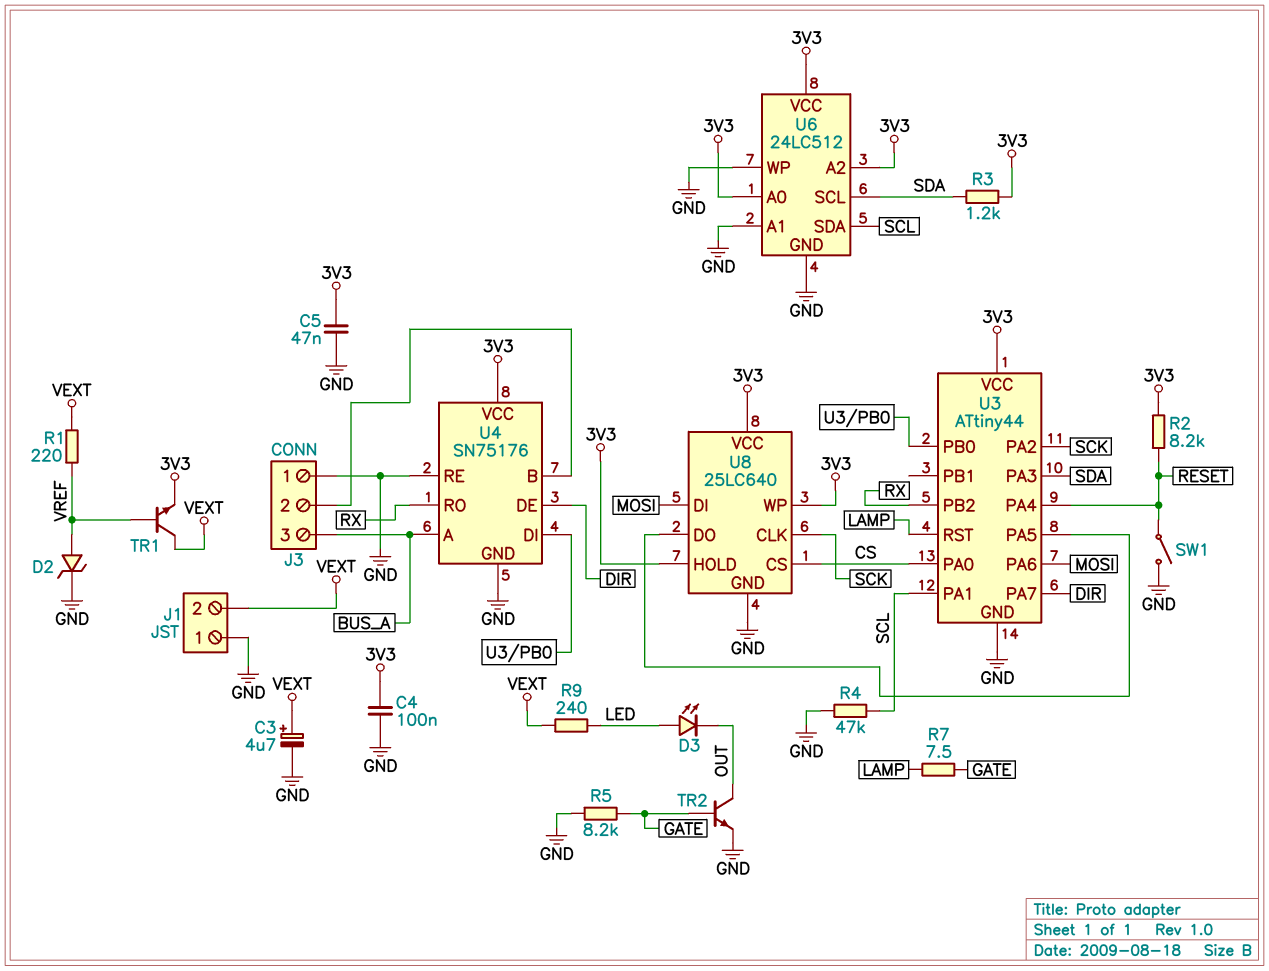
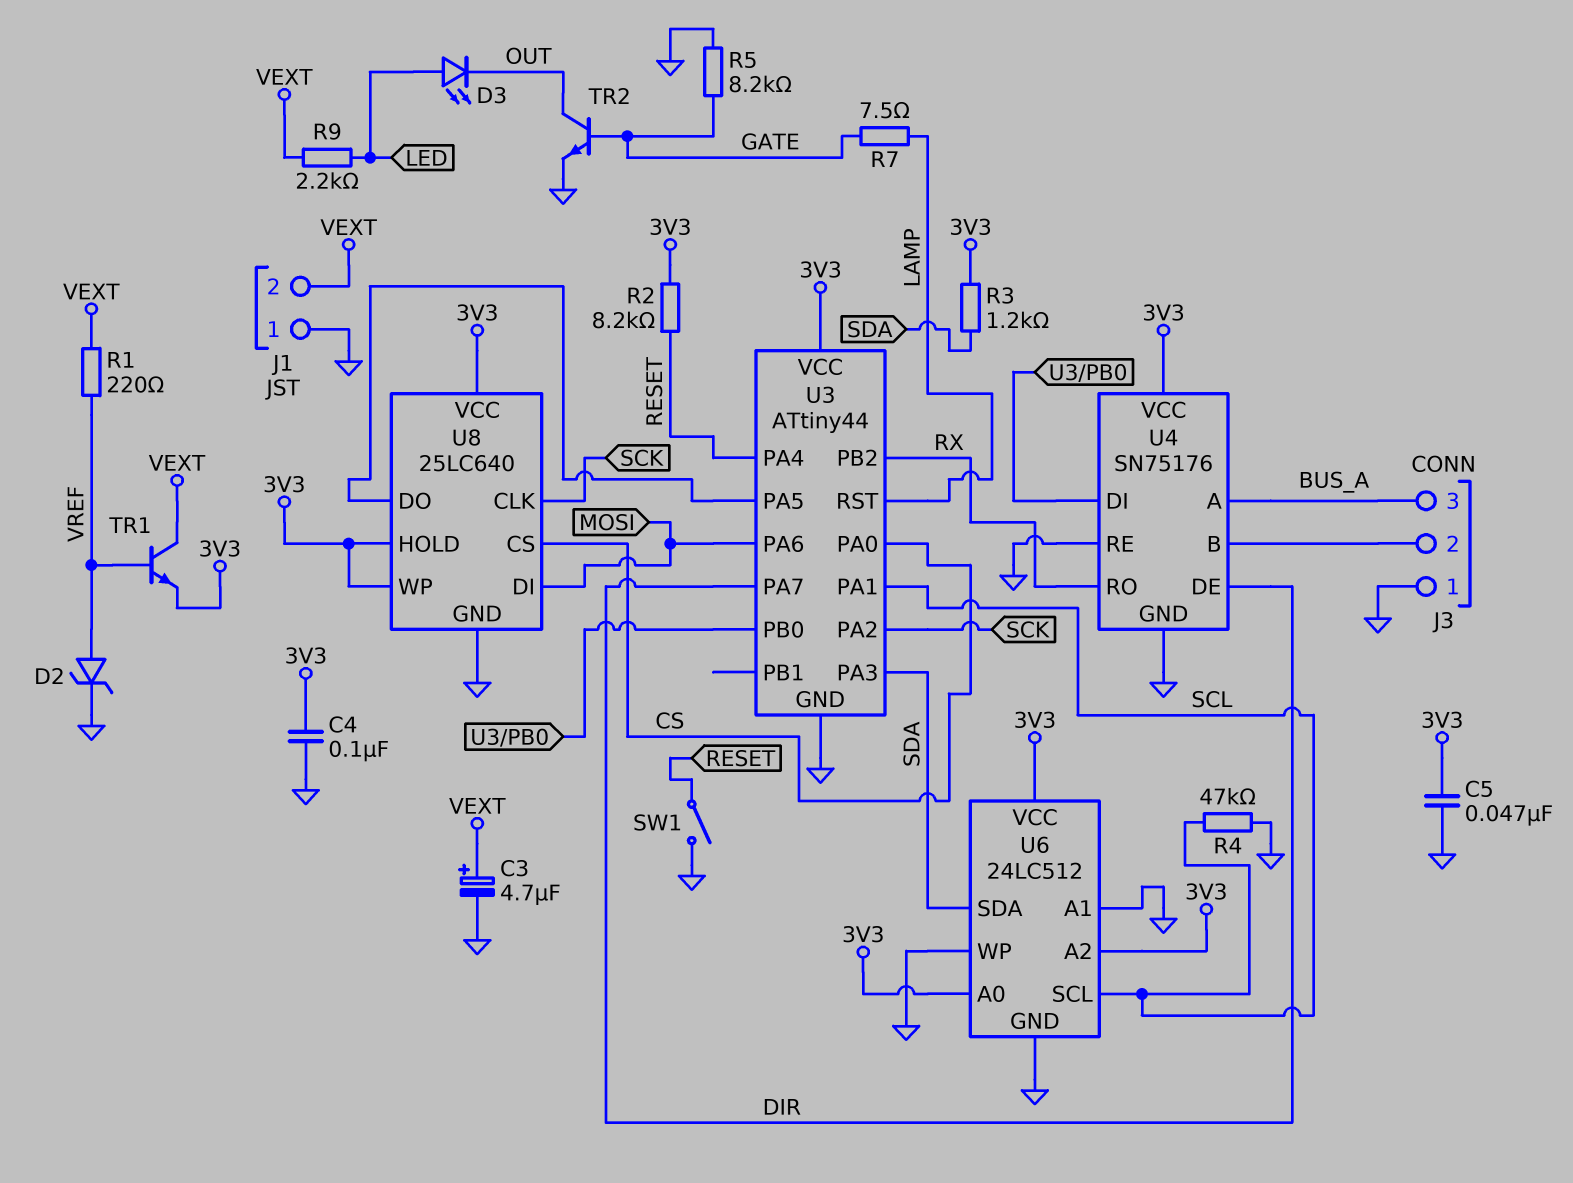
R9: 240 (LED, VEXT) -> 2.2k (LED, VEXT)
U6 pin SCL: SDA -> SCL
U6 pin SDA: SCL -> SDA

